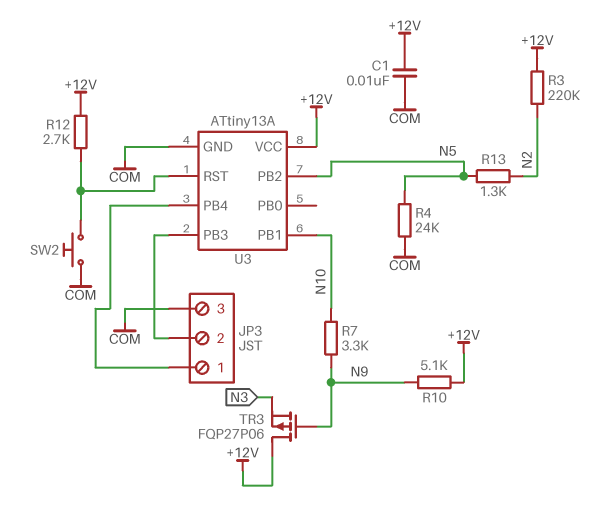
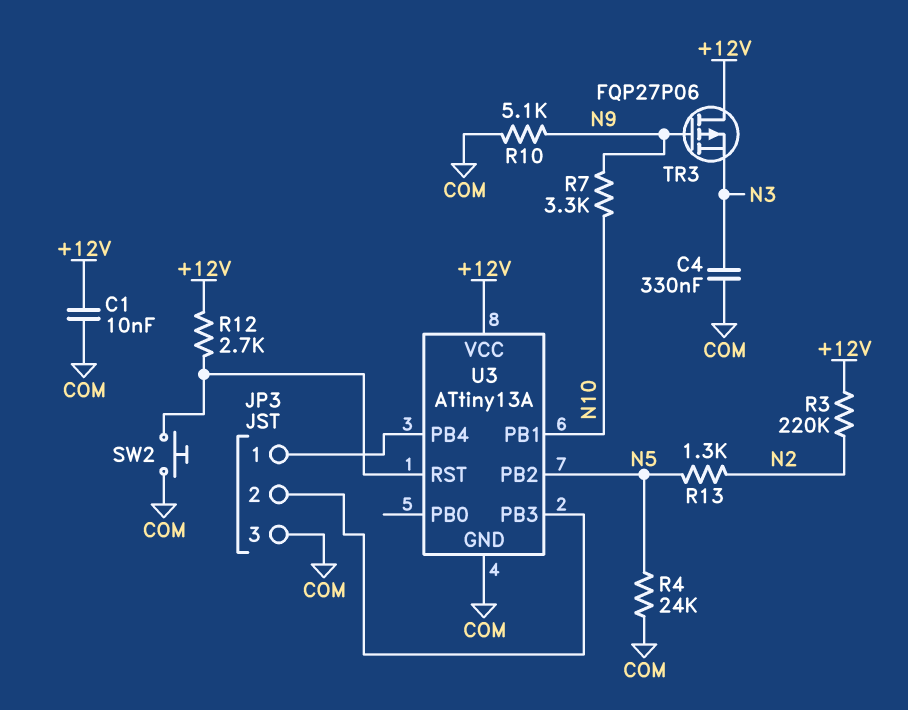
C4: none -> 330nF (COM, N3)
R10: 5.1k (+12V, N9) -> 5.1k (COM, N9)

